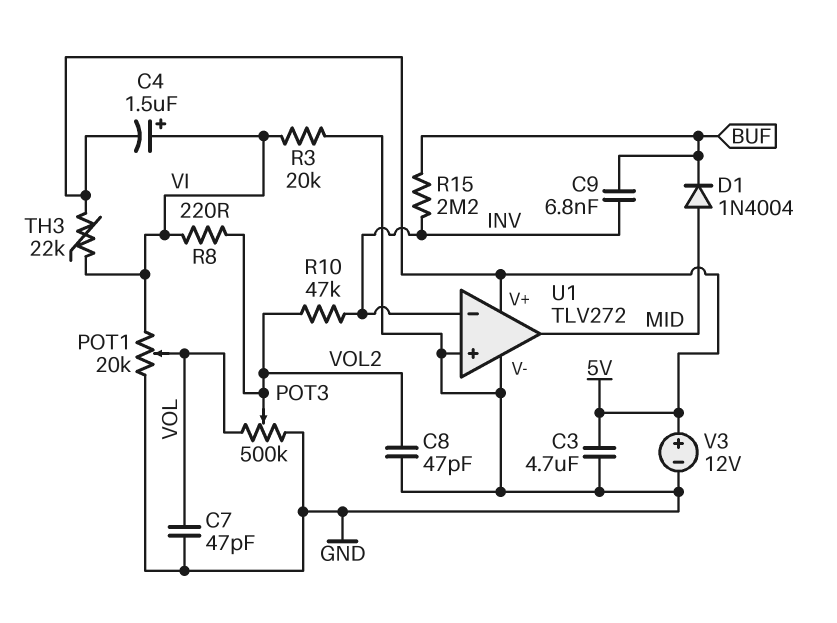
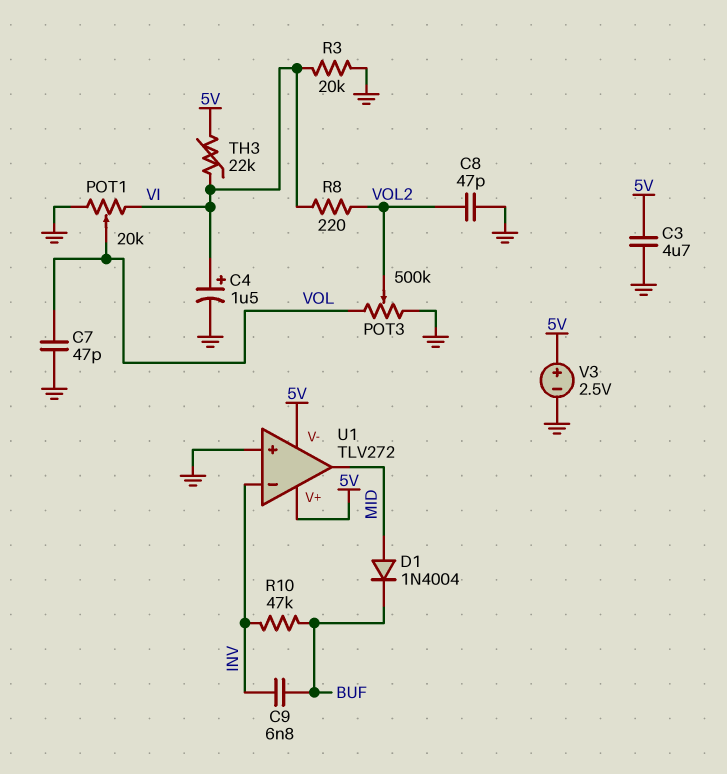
C4: 1.5uF (plus VI, minus 5V) -> 1.5uF (plus VI, minus GND)
R10: 47k (INV, VOL2) -> 47k (BUF, INV)
R15: 2.2M (BUF, INV) -> none
U1 pin V-: GND -> 5V
V3: 12V (plus 5V, minus GND) -> 2.5V (plus 5V, minus GND)

